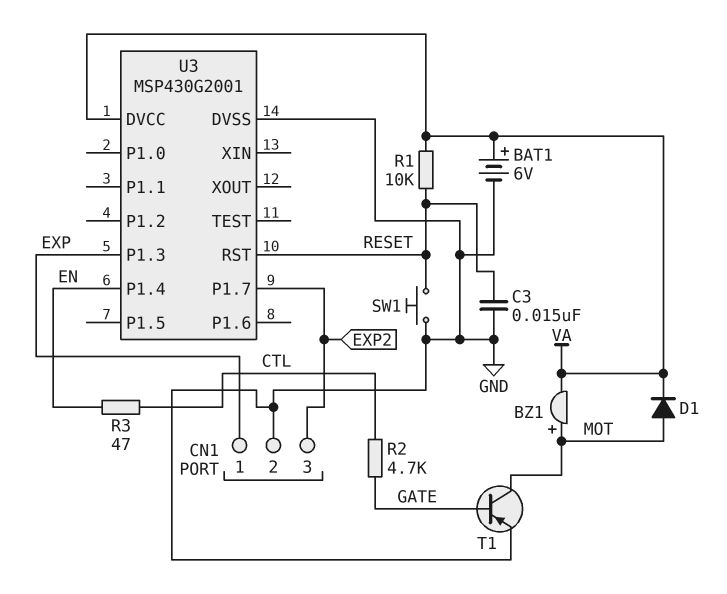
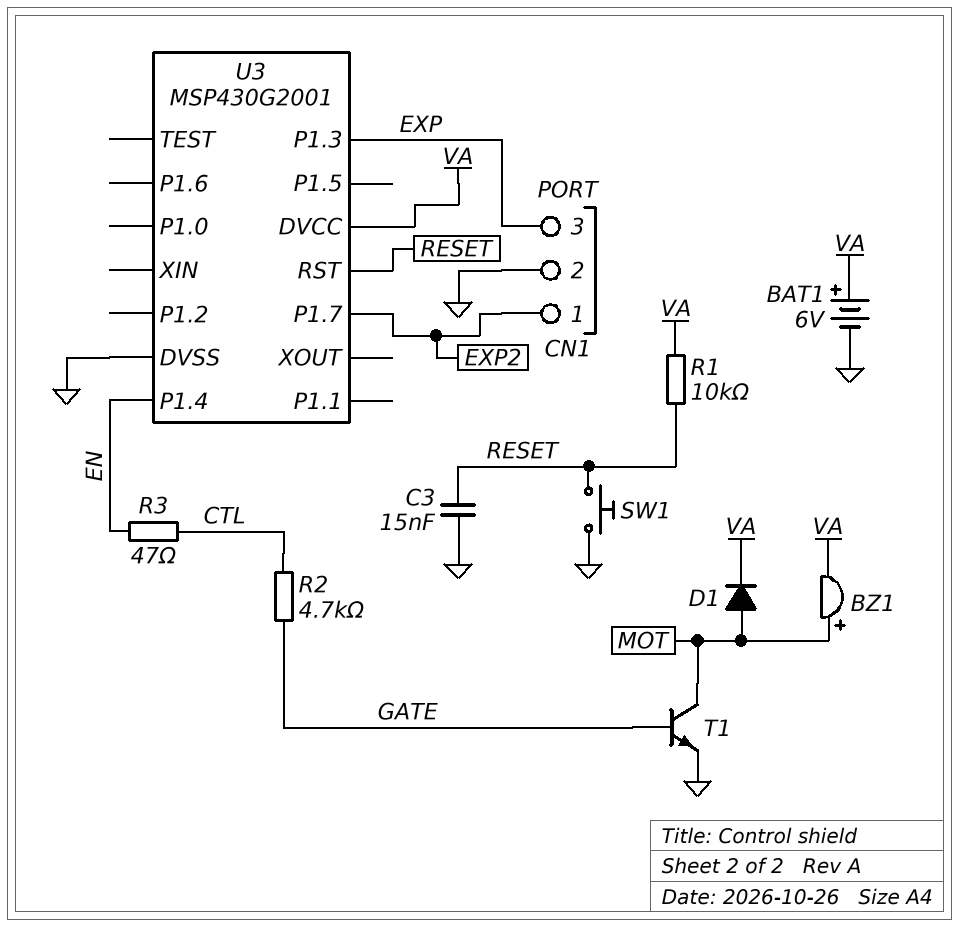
CN1 pin 1: EXP -> EXP2
CN1 pin 3: EXP2 -> EXP
T1: PNP (B GATE, C MOT, E GND) -> NPN (B GATE, C MOT, E GND)

